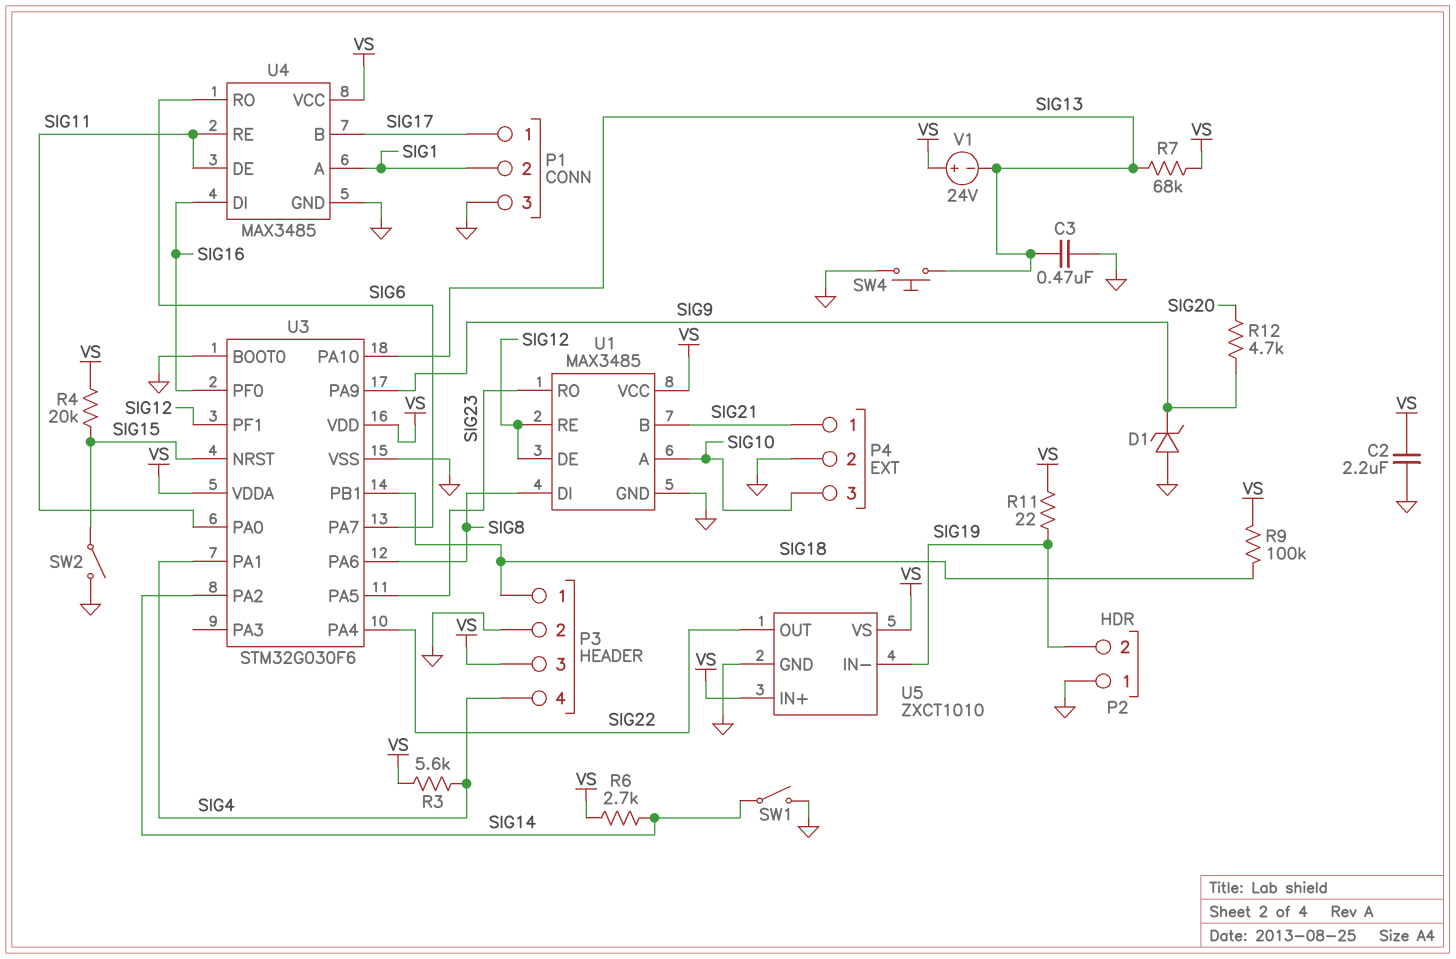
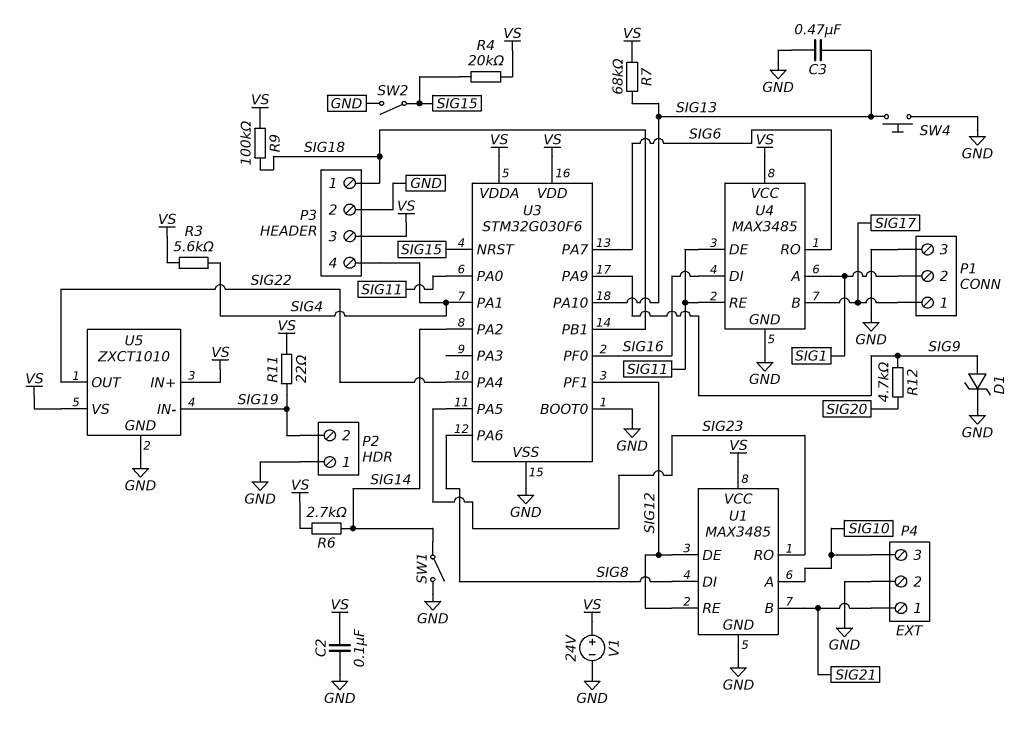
C2: 2.2uF (GND, VS) -> 100nF (GND, VS)
D1: zener (A GND, K SIG9) -> zener (A SIG9, K GND)
V1: 24V (plus VS, minus SIG13) -> 24V (plus VS, minus GND)

